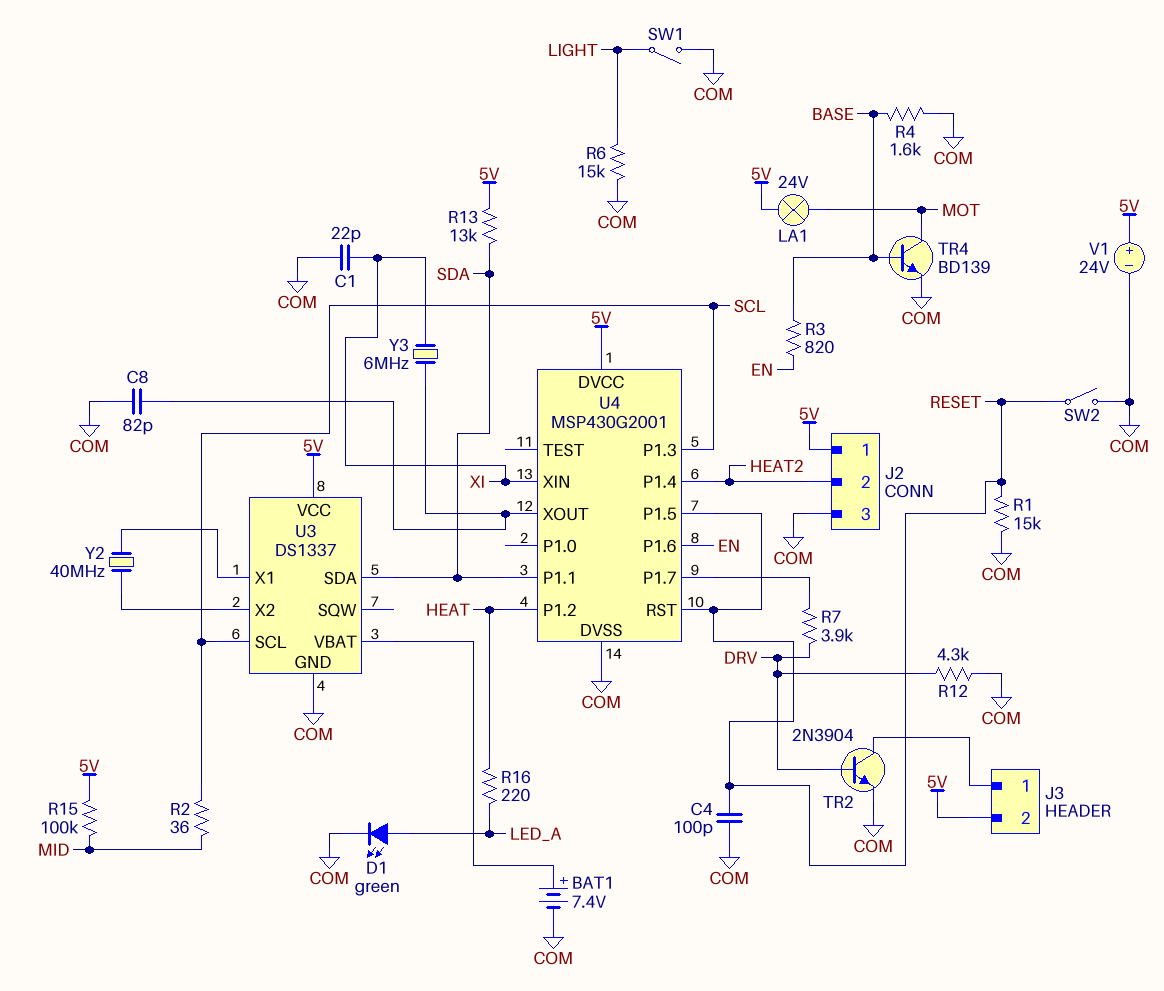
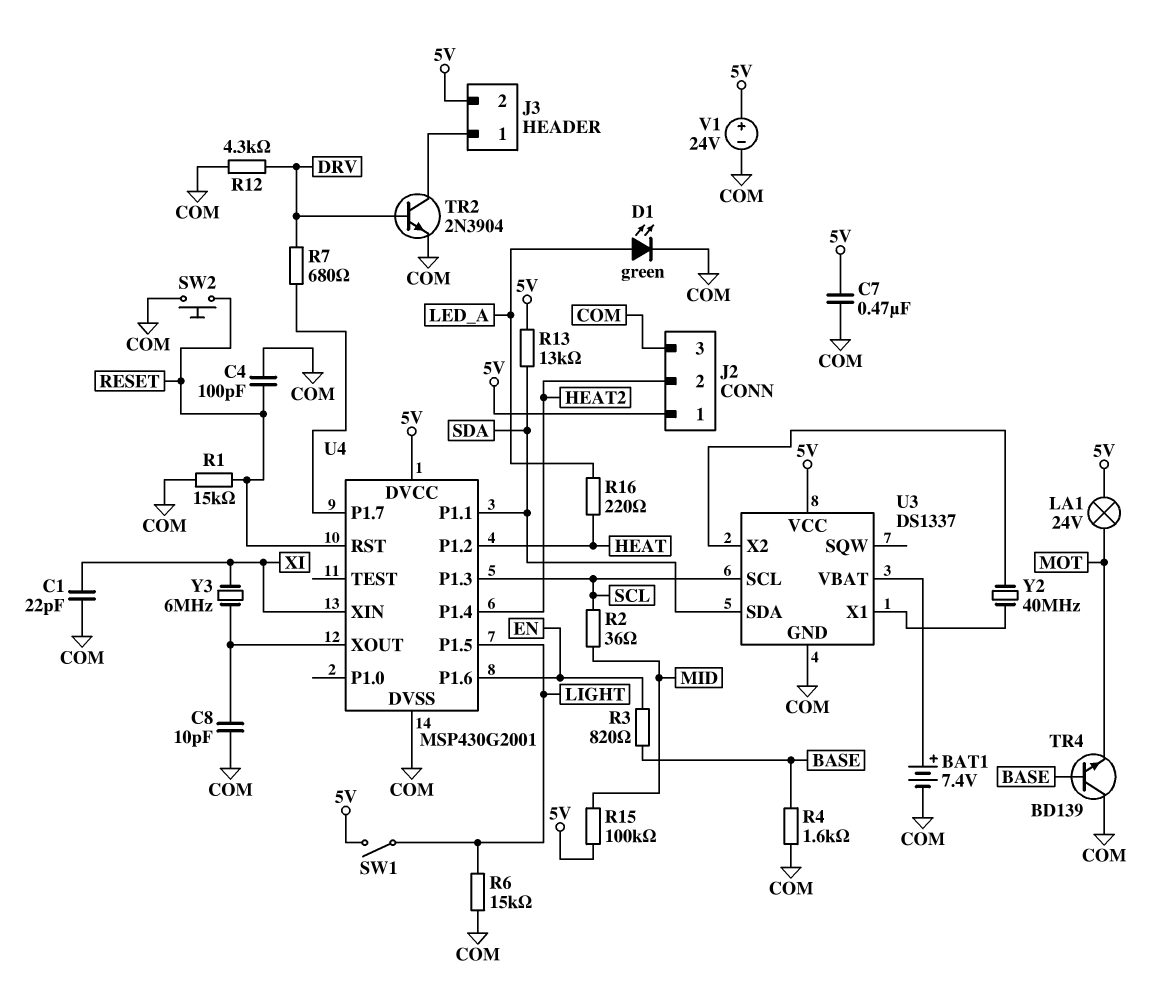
C7: none -> 470nF (5V, COM)
C8: 82pF (COM, U4/XOUT) -> 10pF (COM, U4/XOUT)
R7: 3.9k (DRV, U4/P1.7) -> 680 (DRV, U4/P1.7)
SW1: switch (COM, LIGHT) -> switch (5V, LIGHT)
SW2: switch (COM, RESET) -> button (COM, RESET)
TR4: NPN BD139 (B BASE, C MOT, E COM) -> NPN BD139 (B BASE, C COM, E MOT)
U4 pin P1.5: RESET -> LIGHT

